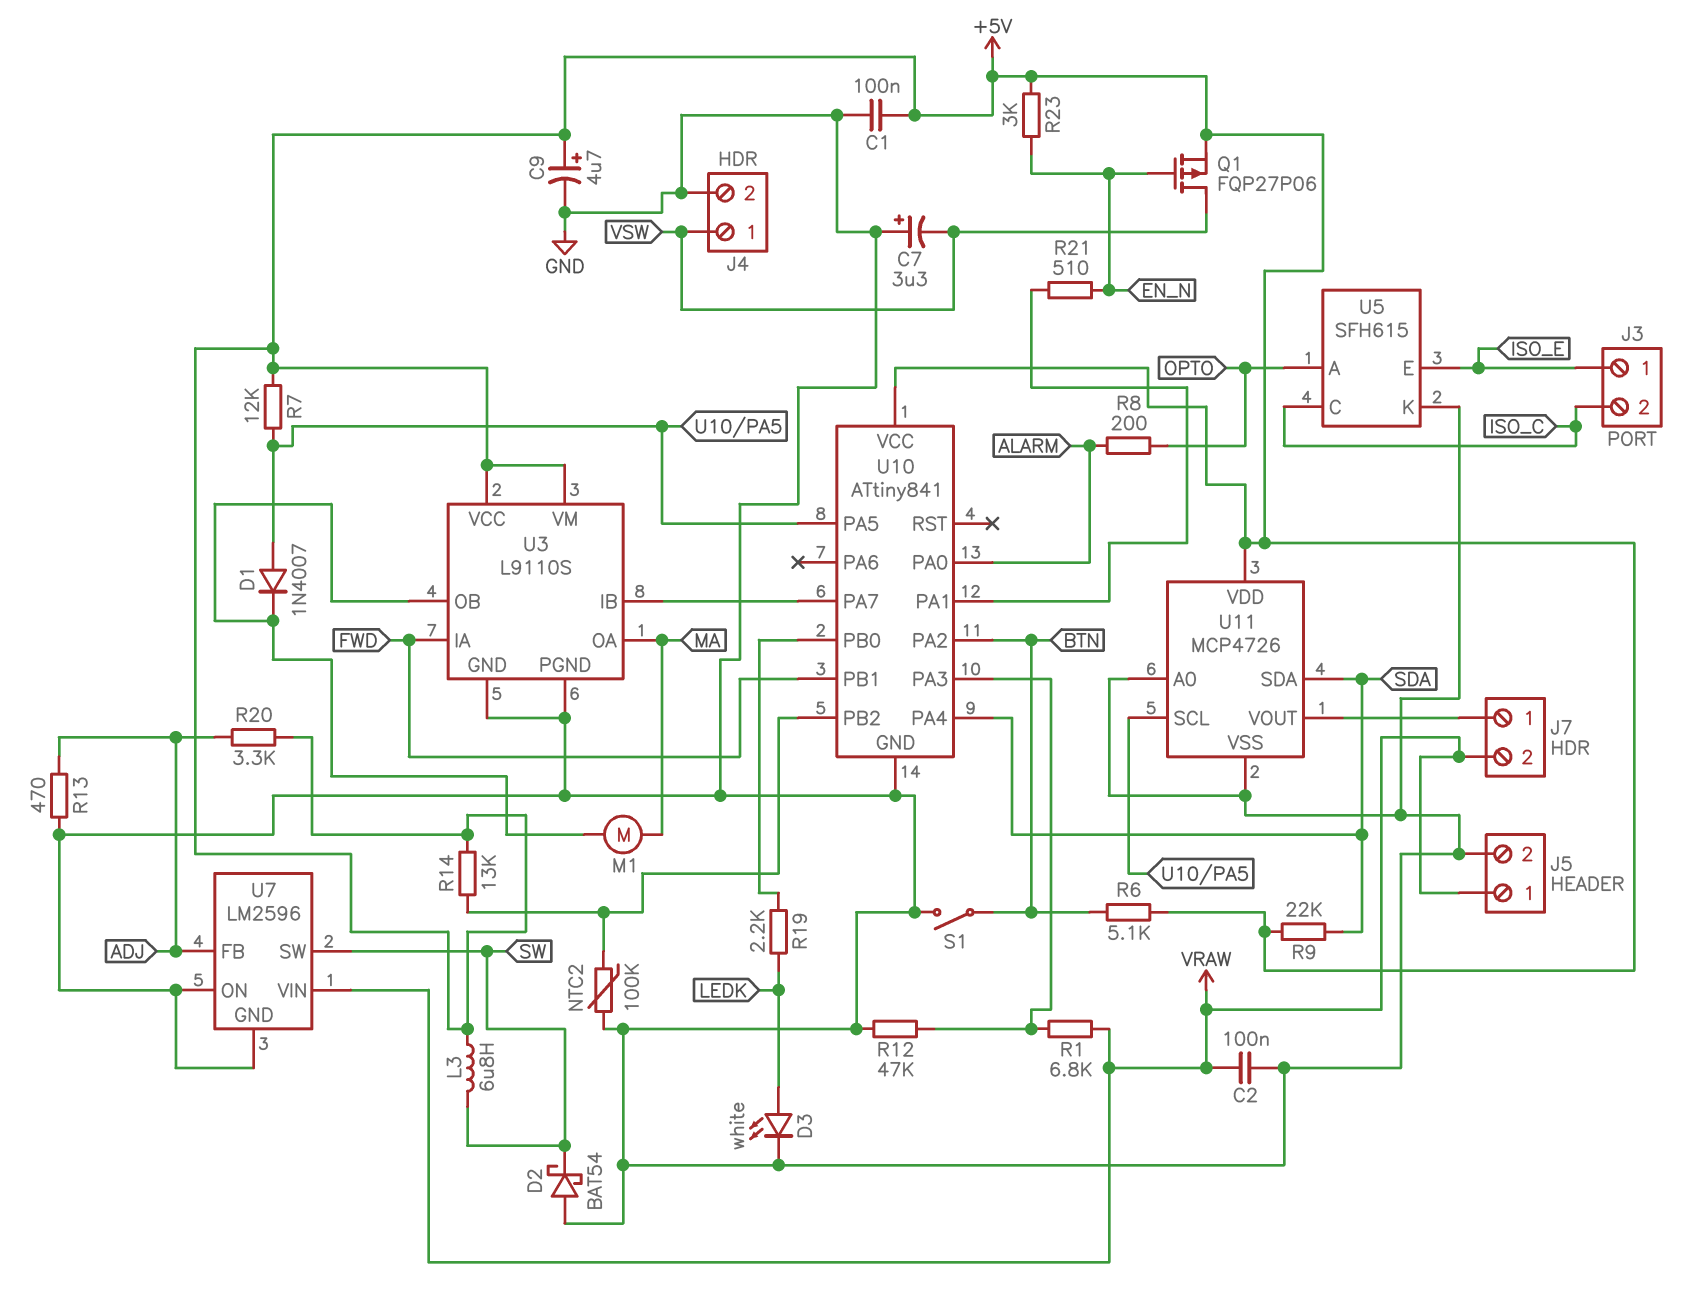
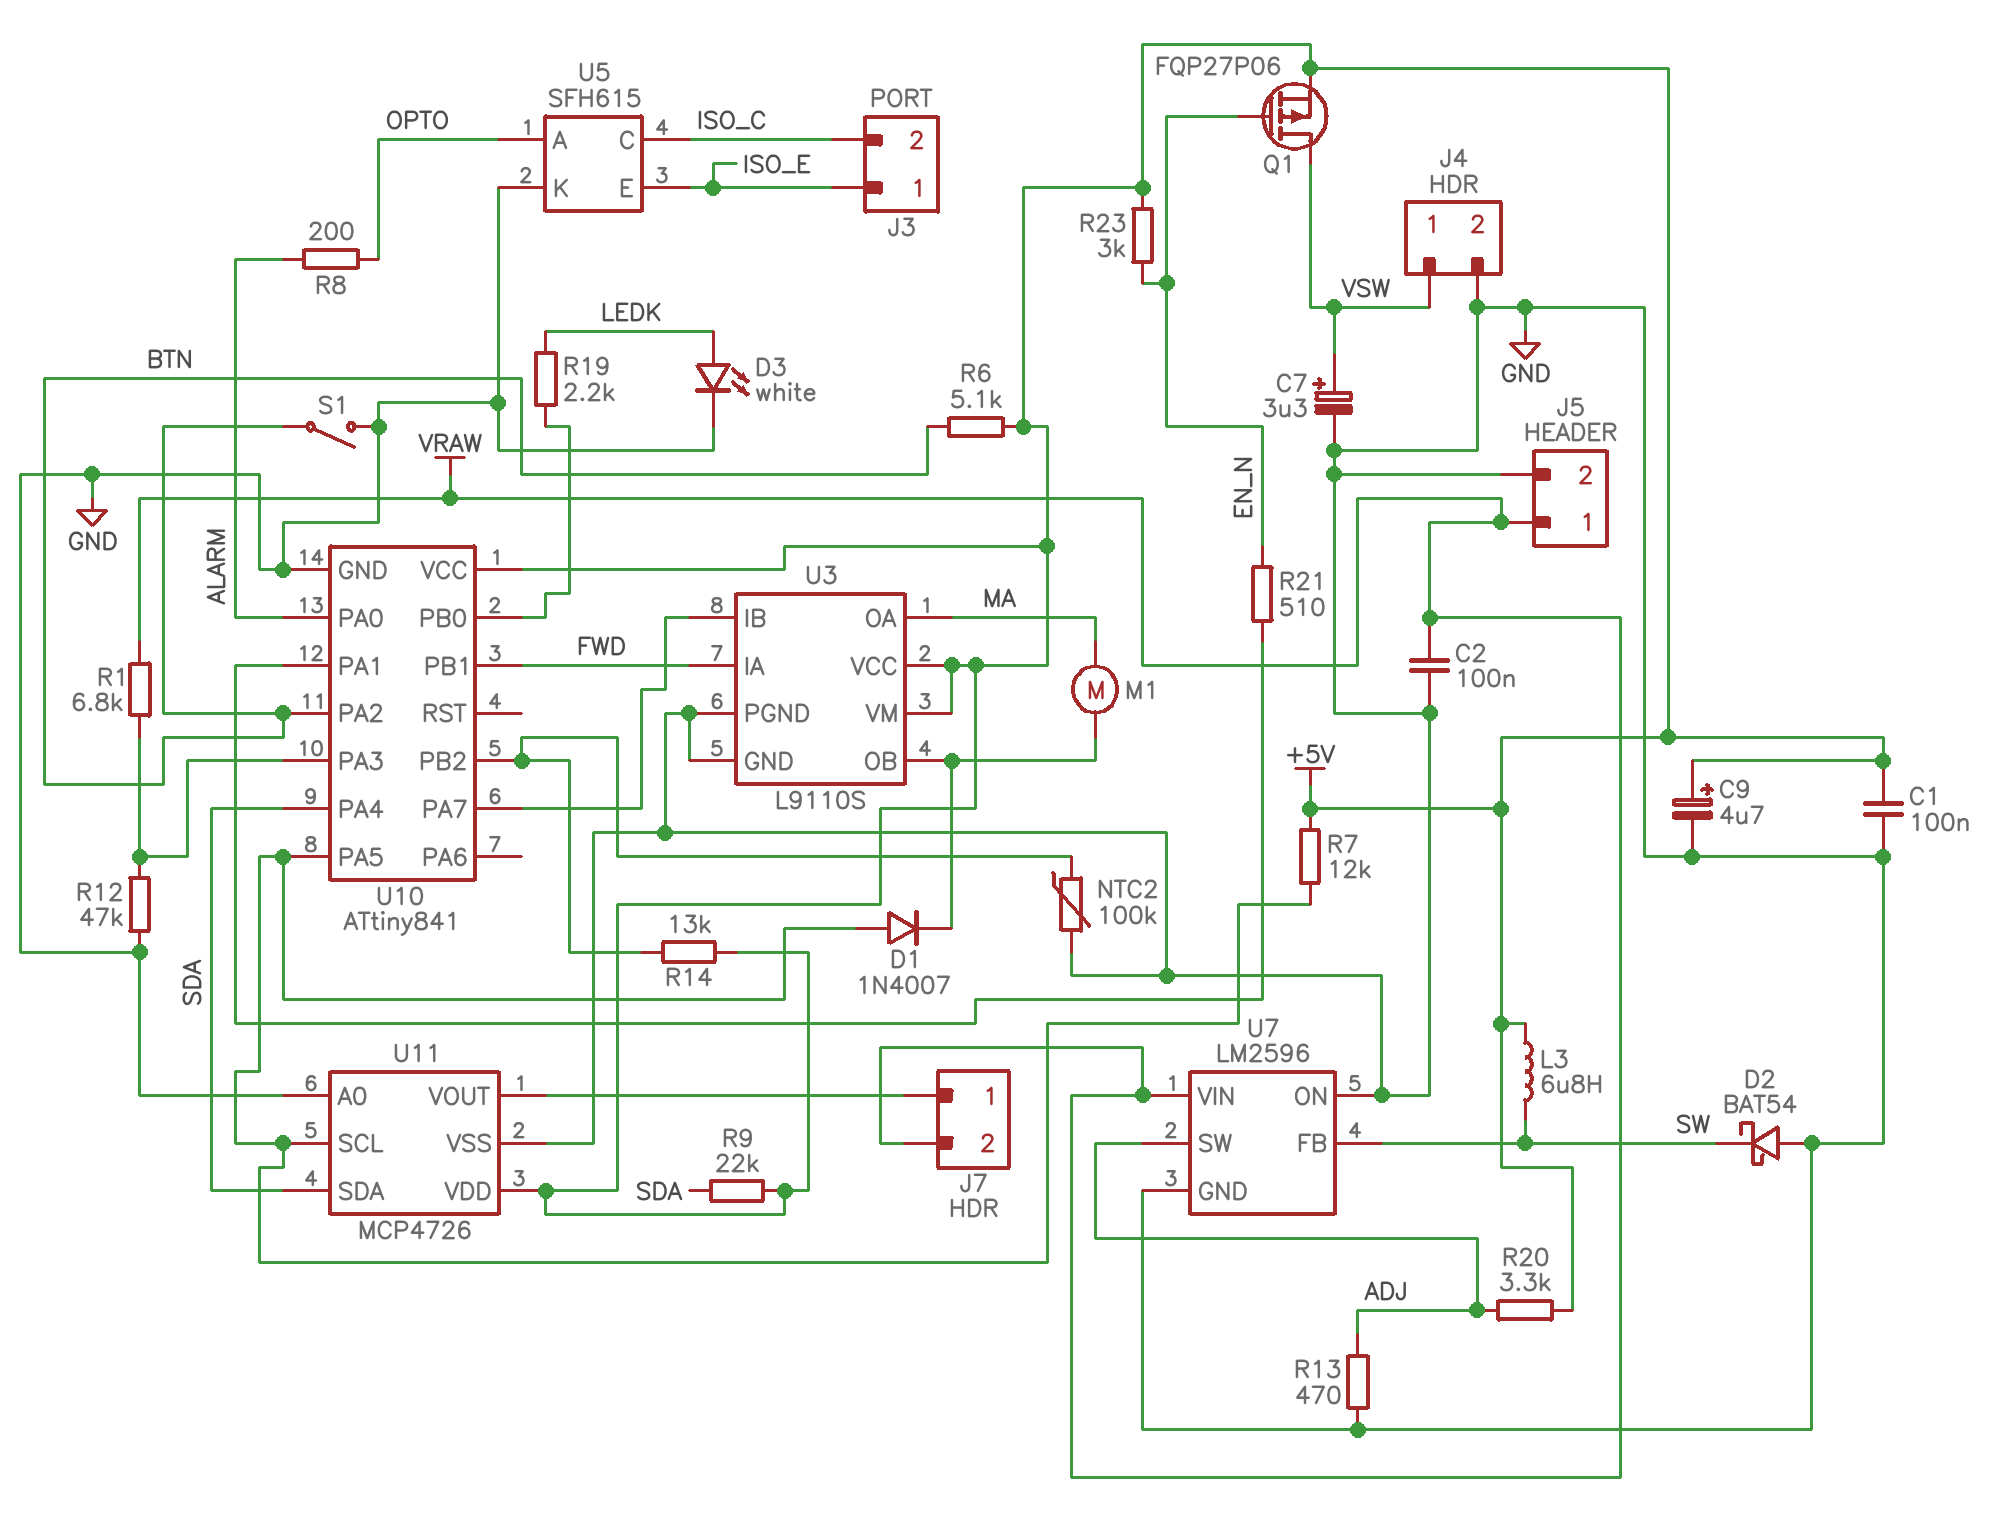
C7: 3.3uF (plus GND, minus VSW) -> 3.3uF (plus VSW, minus GND)
U7 pin FB: ADJ -> SW
U7 pin SW: SW -> ADJ

